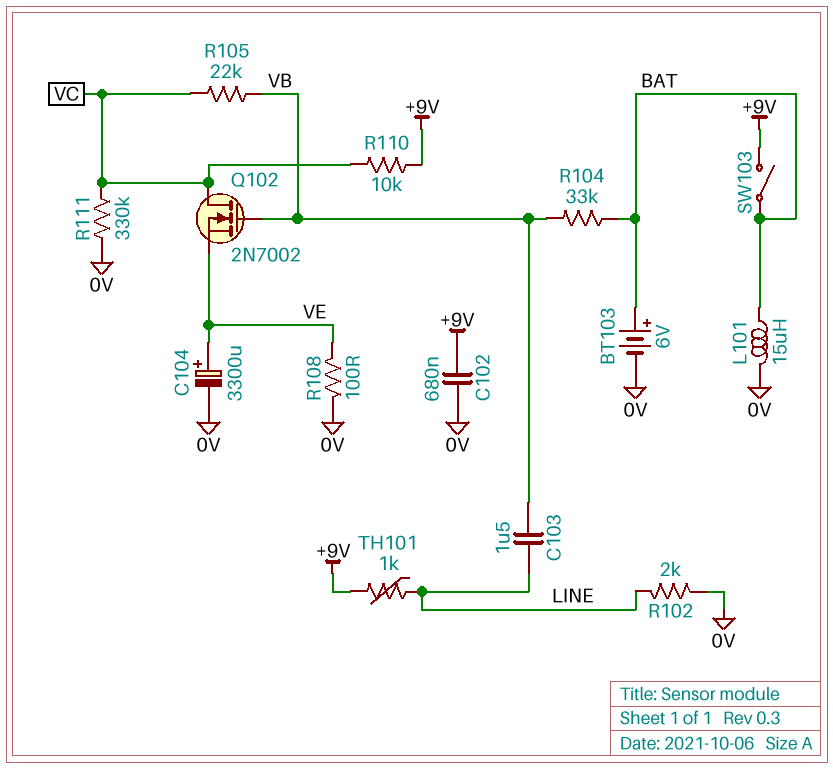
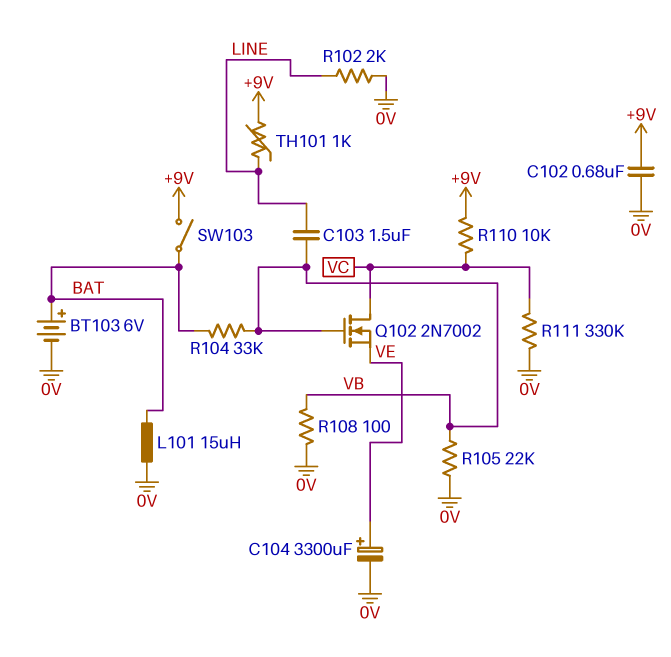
R105: 22k (VB, VC) -> 22k (0V, VB)
R108: 100 (0V, VE) -> 100 (0V, VB)

